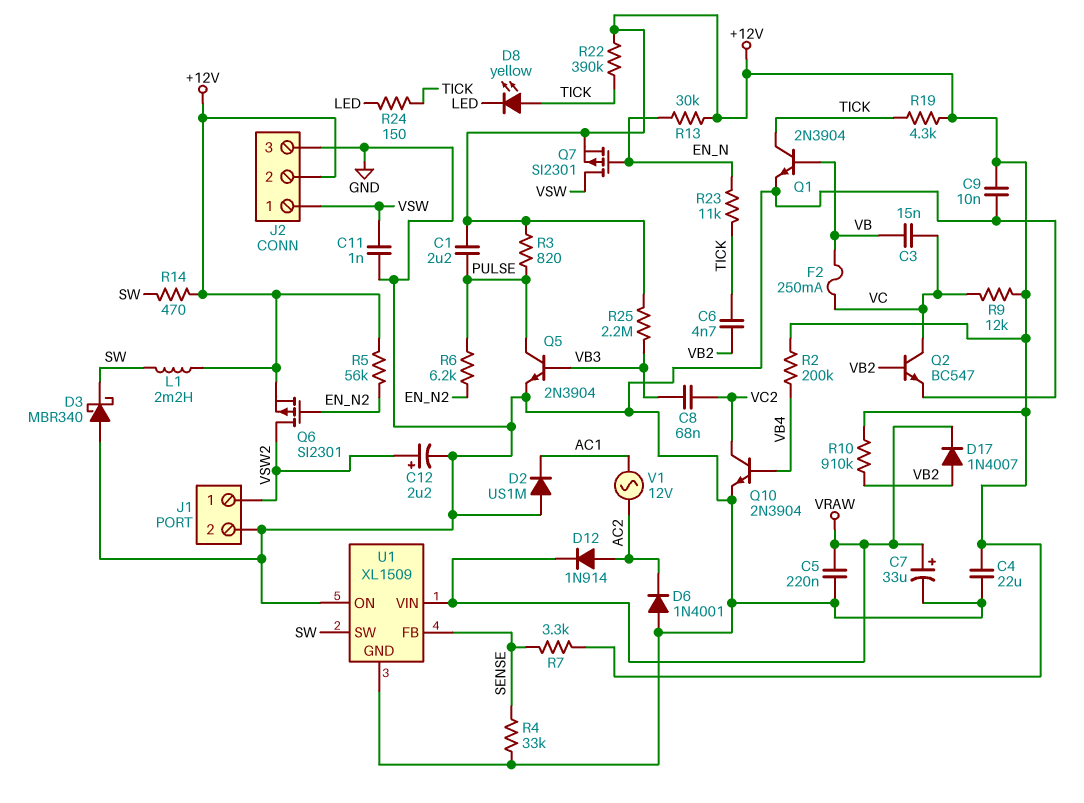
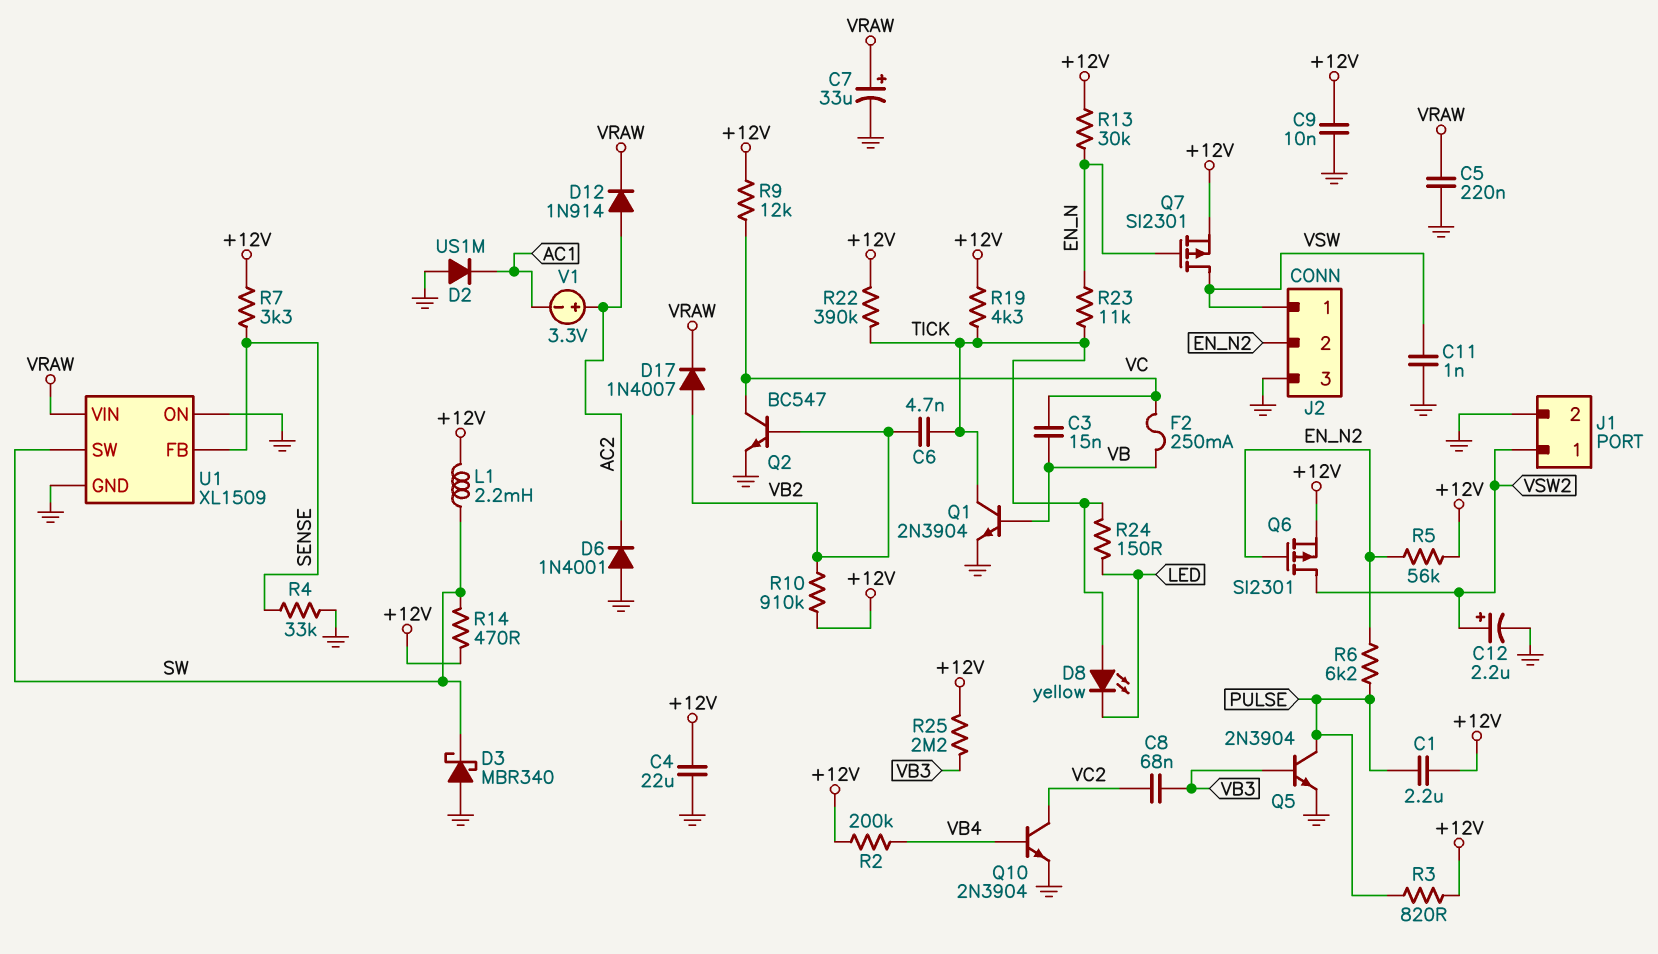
J2 pin 2: +12V -> EN_N2
V1: AC 12V (AC1, AC2) -> 3.3V (plus AC2, minus AC1)

